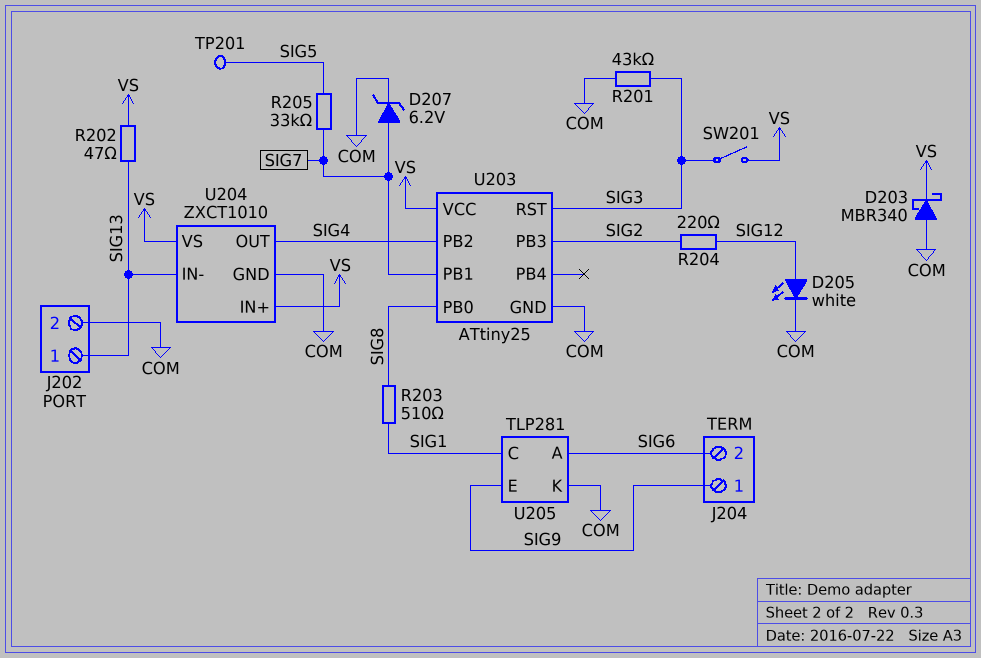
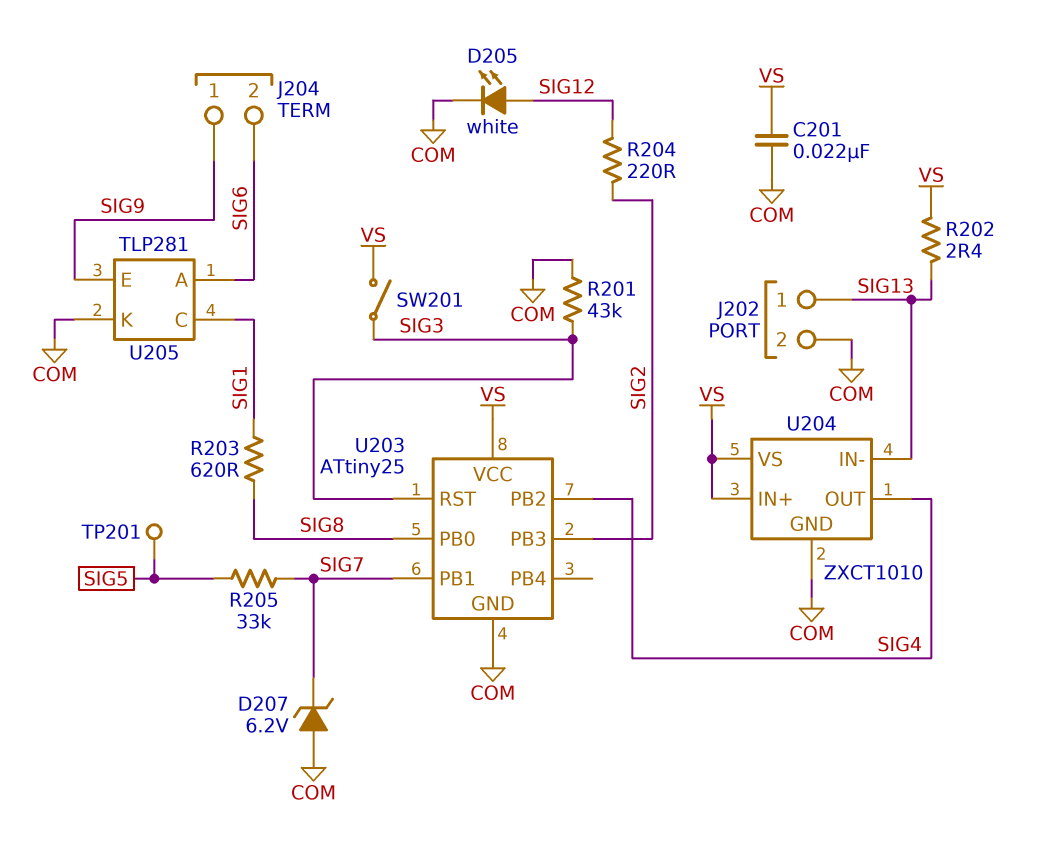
C201: none -> 22nF (COM, VS)
D203: schottky MBR340 (A COM, K VS) -> none
D207: zener 6.2V (A SIG7, K COM) -> zener 6.2V (A COM, K SIG7)
R202: 47 (SIG13, VS) -> 2.4 (SIG13, VS)
R203: 510 (SIG1, SIG8) -> 620 (SIG1, SIG8)

